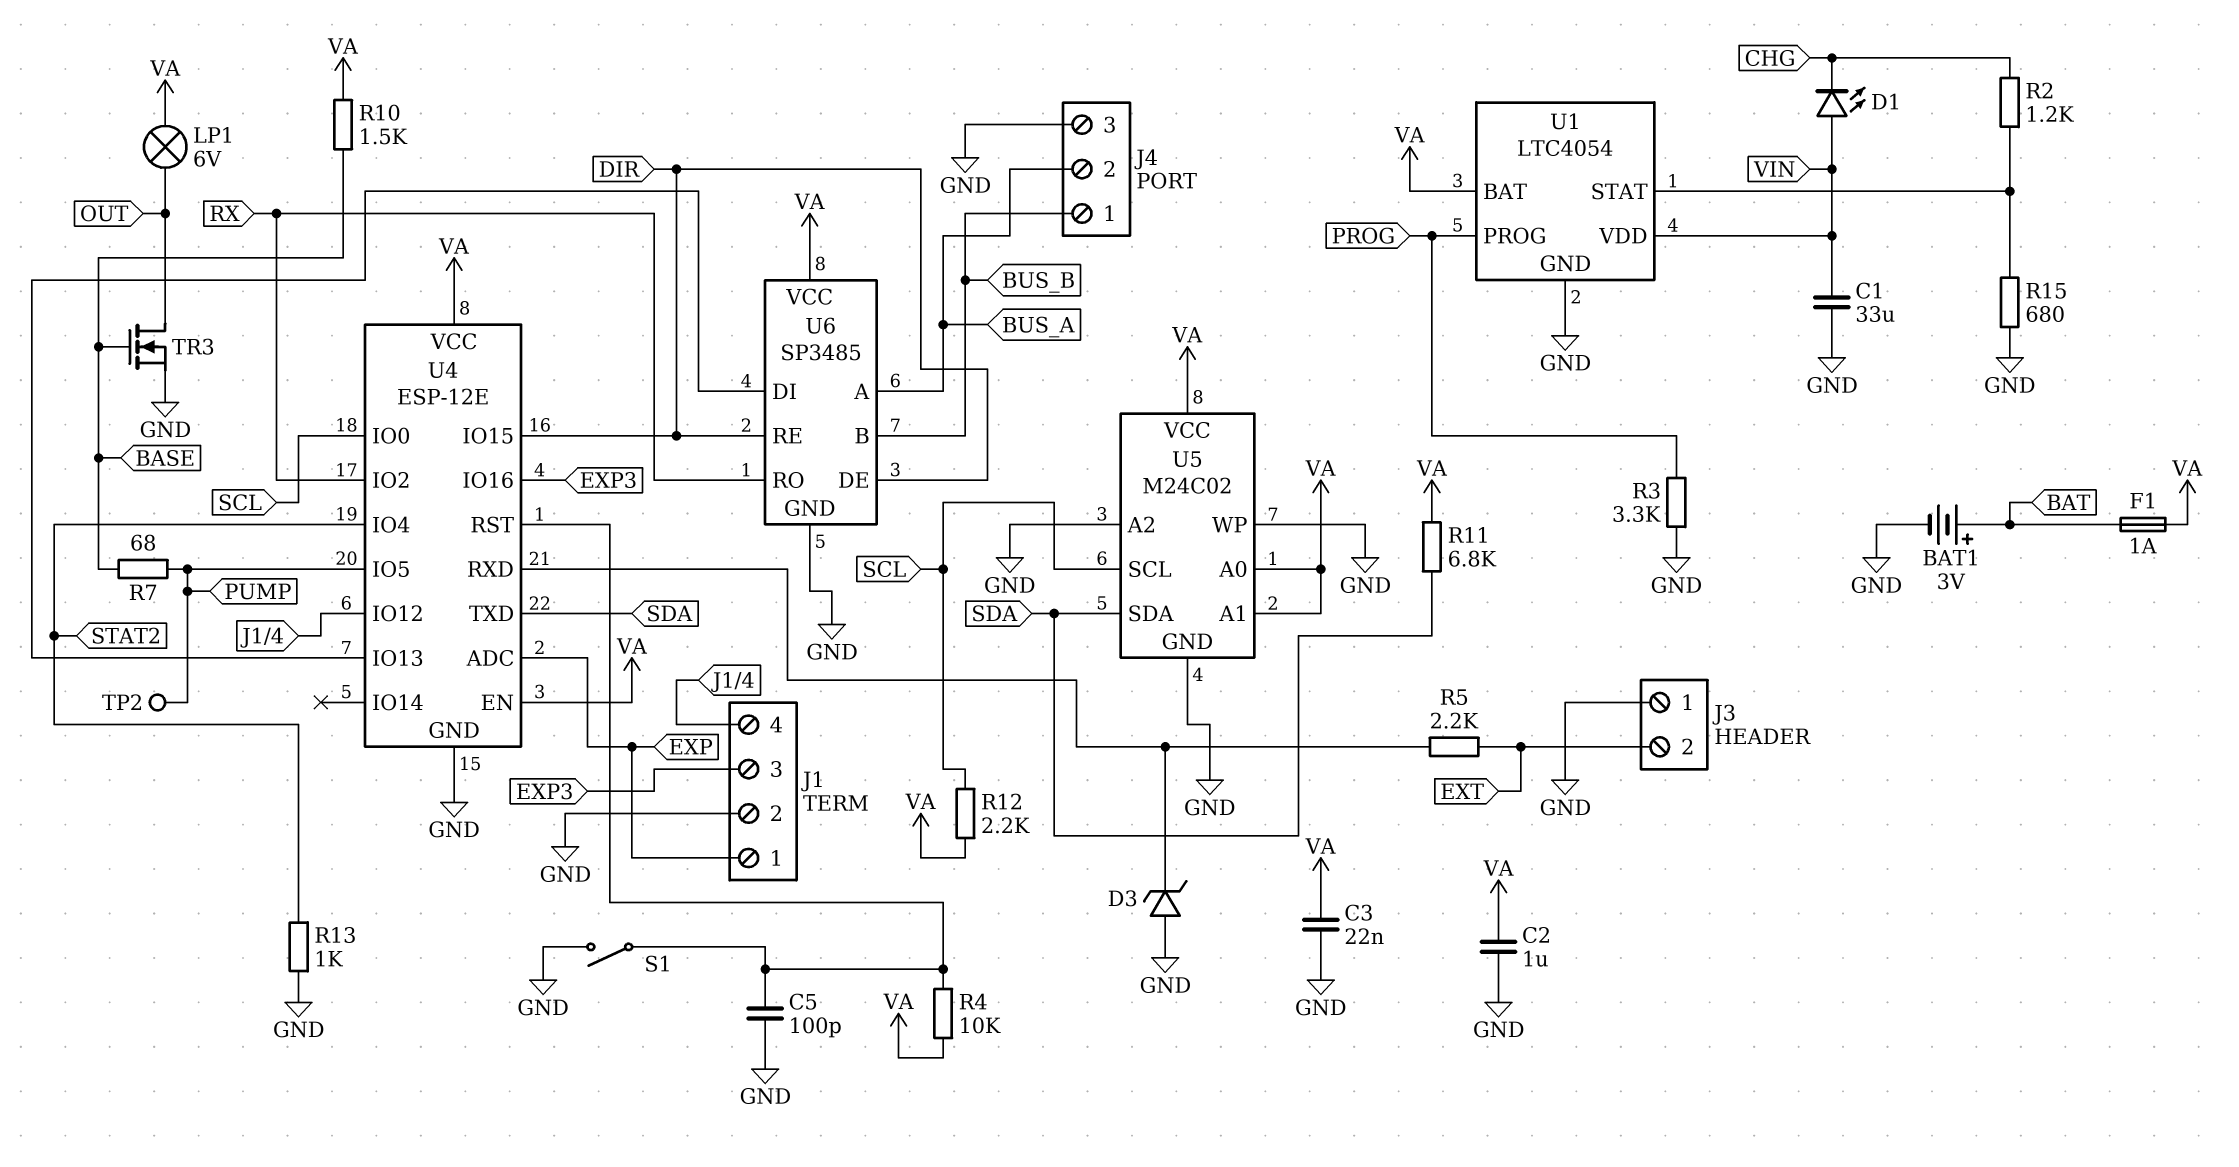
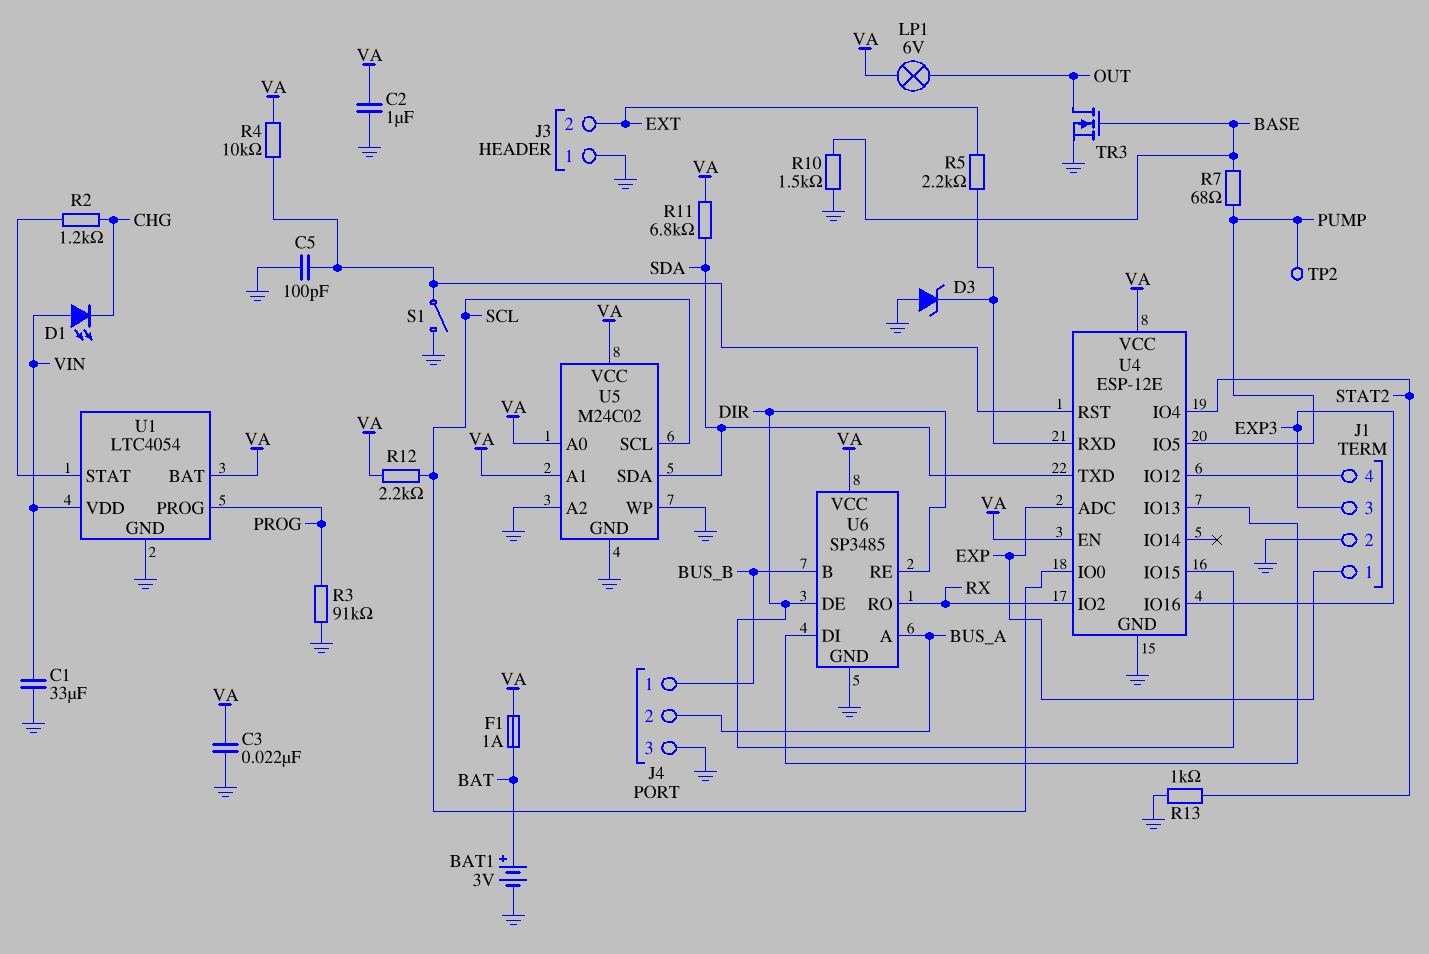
R3: 3.3k (GND, PROG) -> 91k (GND, PROG)
R10: 1.5k (BASE, VA) -> 1.5k (BASE, GND)
R15: 680 (GND, U1/STAT) -> none

